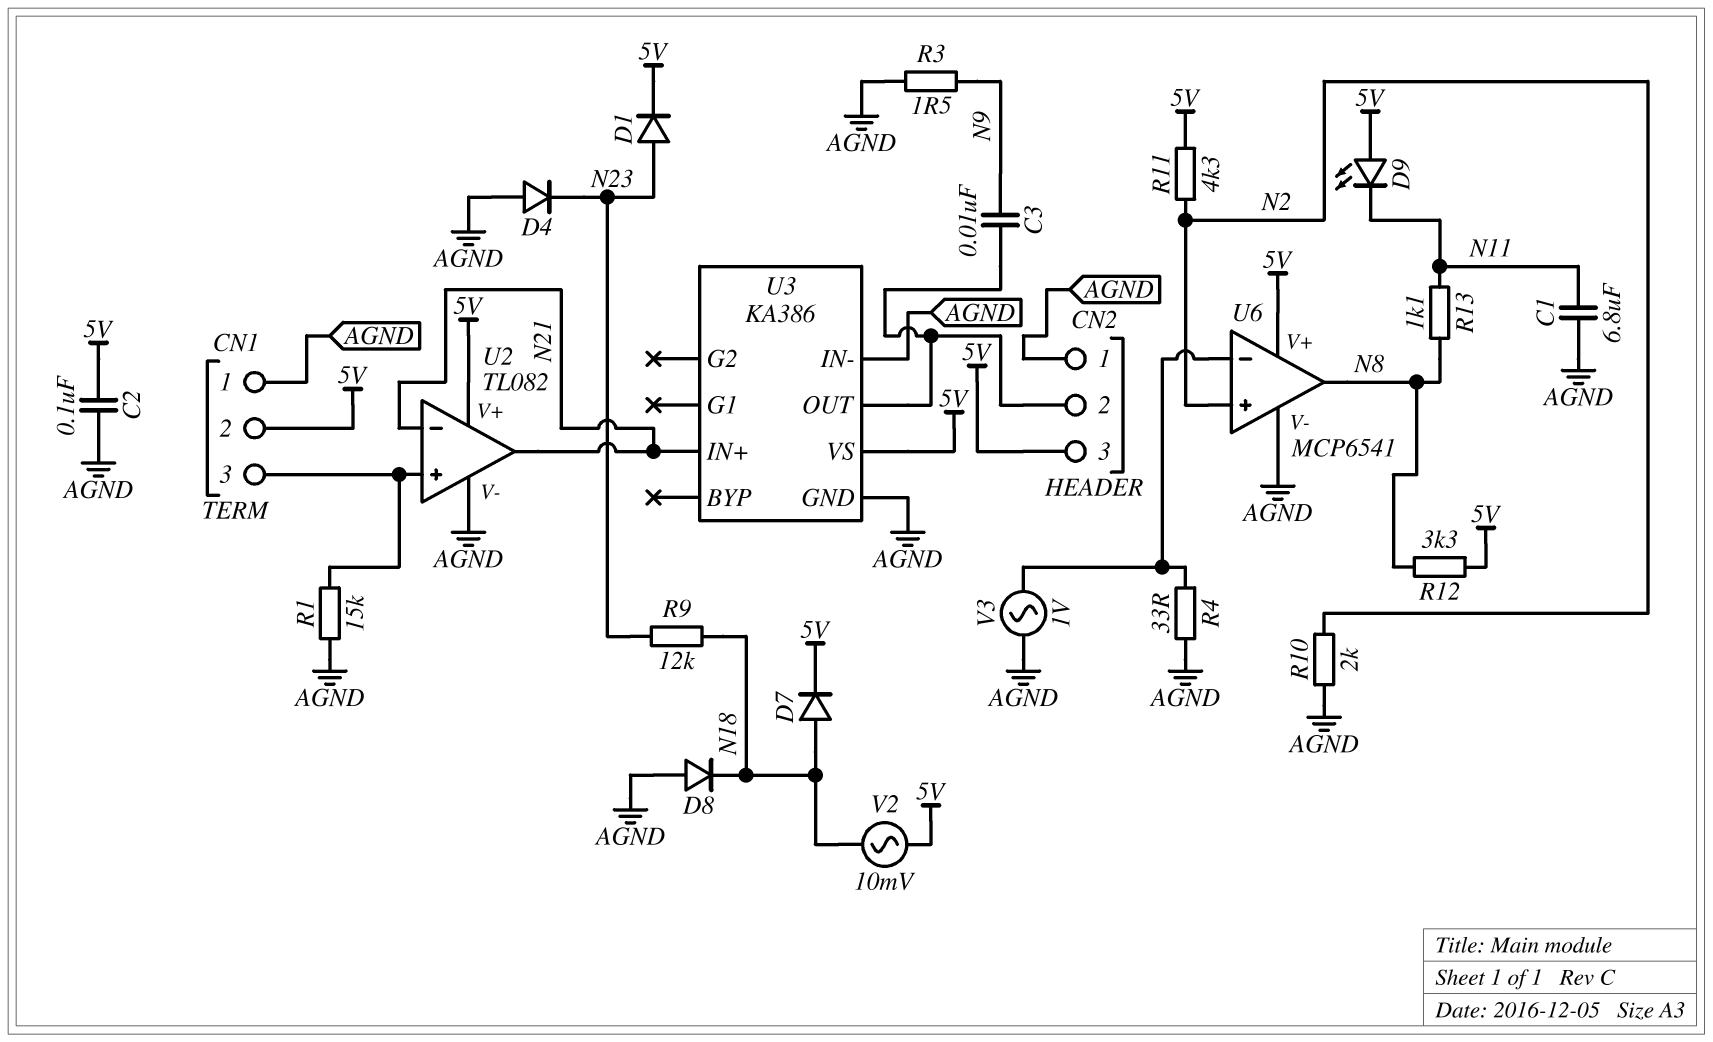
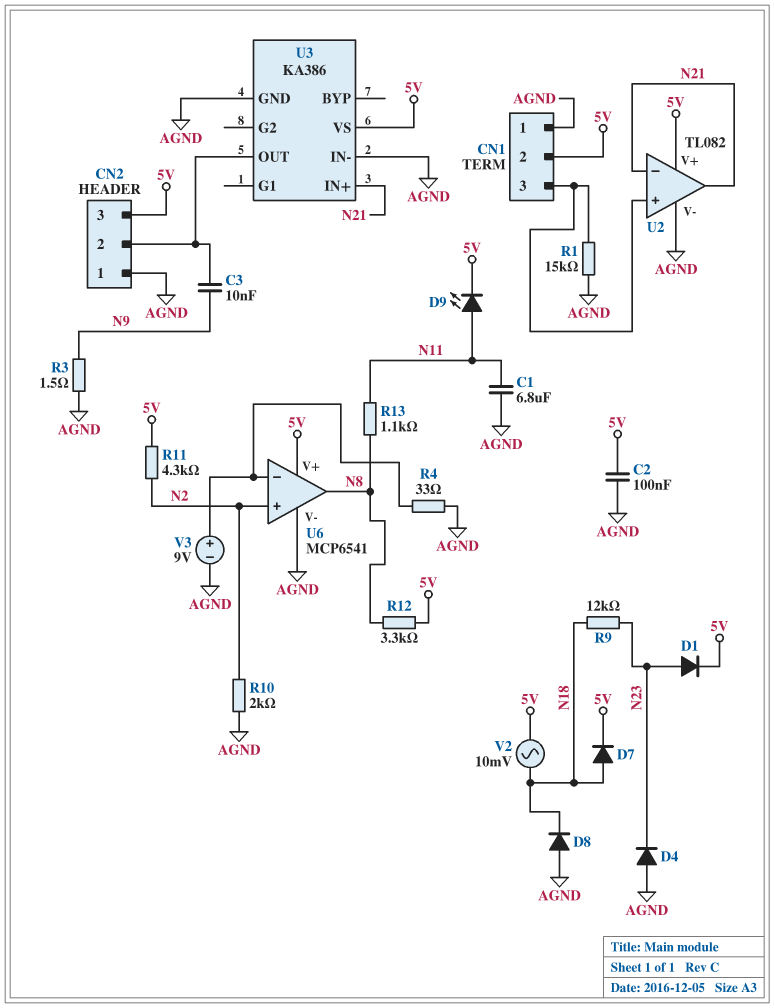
D9: LED (A 5V, K N11) -> LED (A N11, K 5V)
V3: AC 1V (AGND, U6/in-) -> 9V (plus U6/in-, minus AGND)

